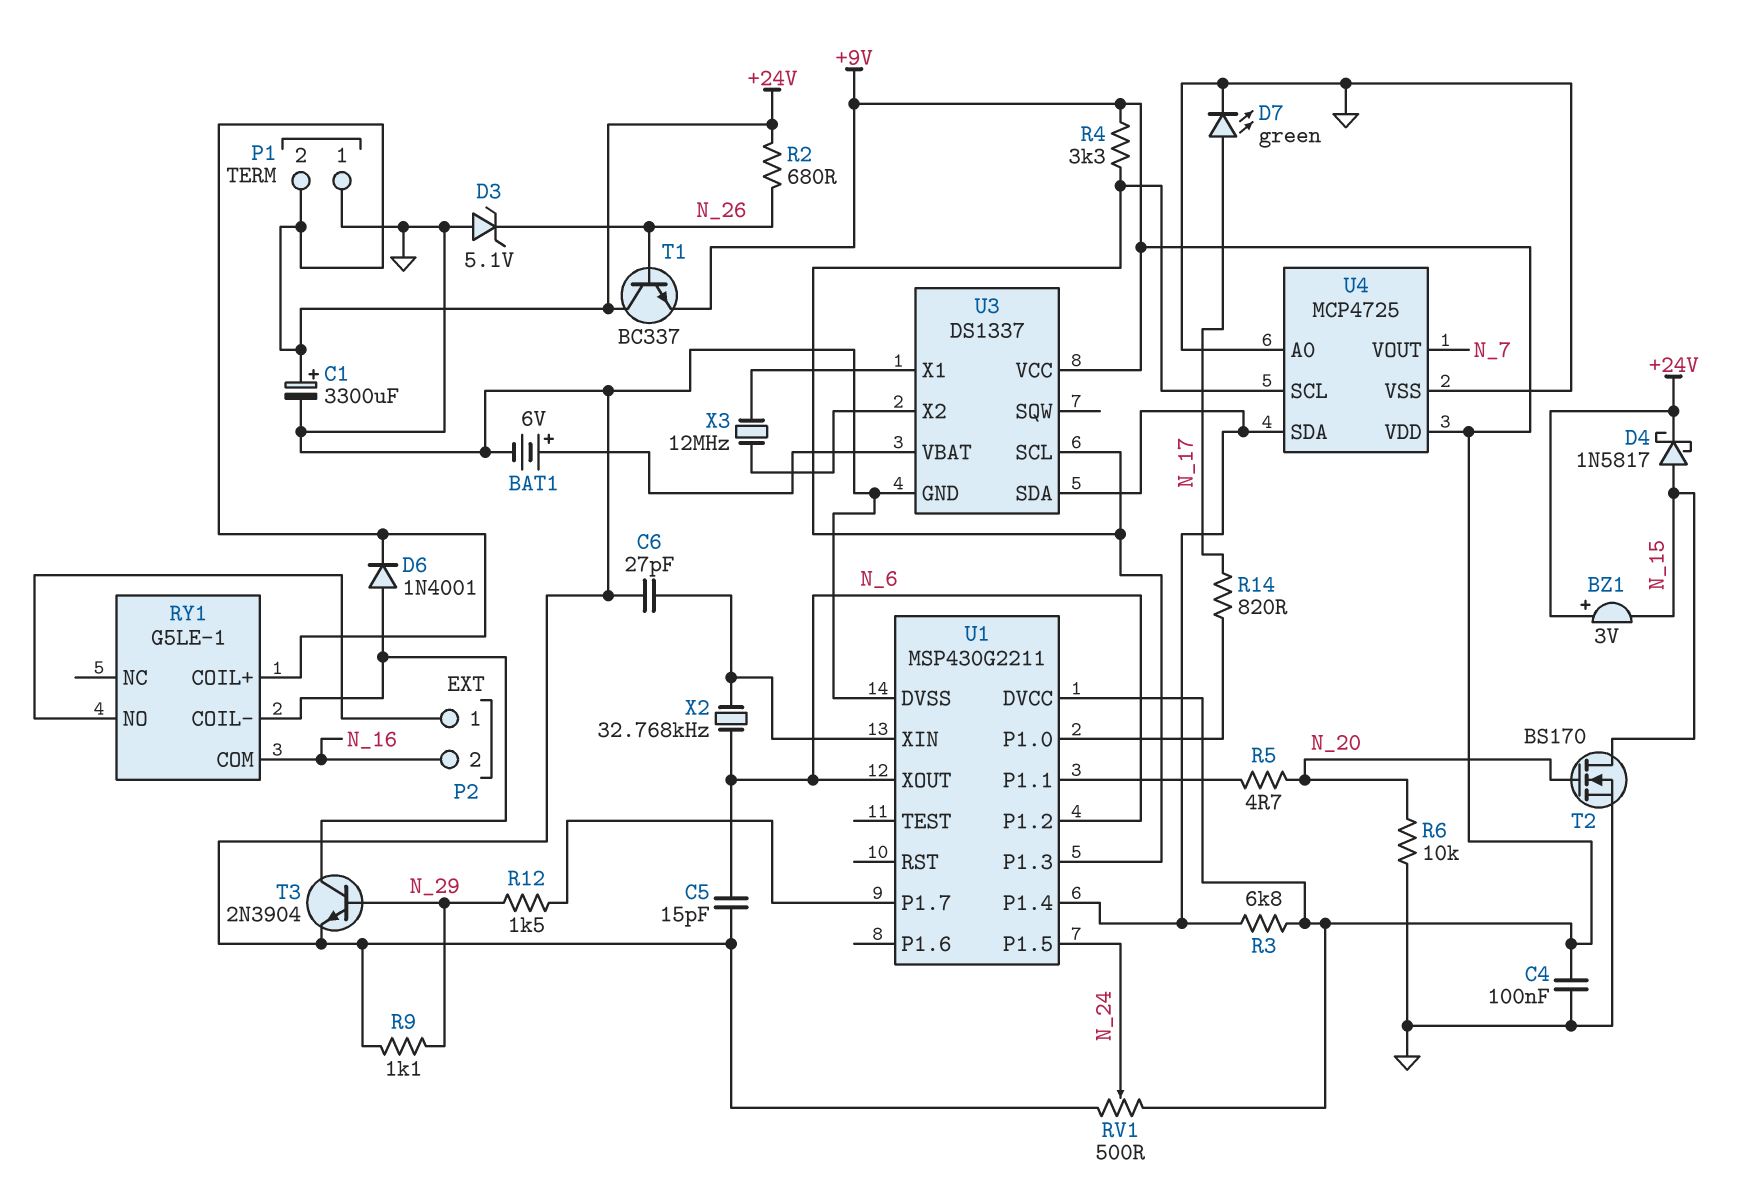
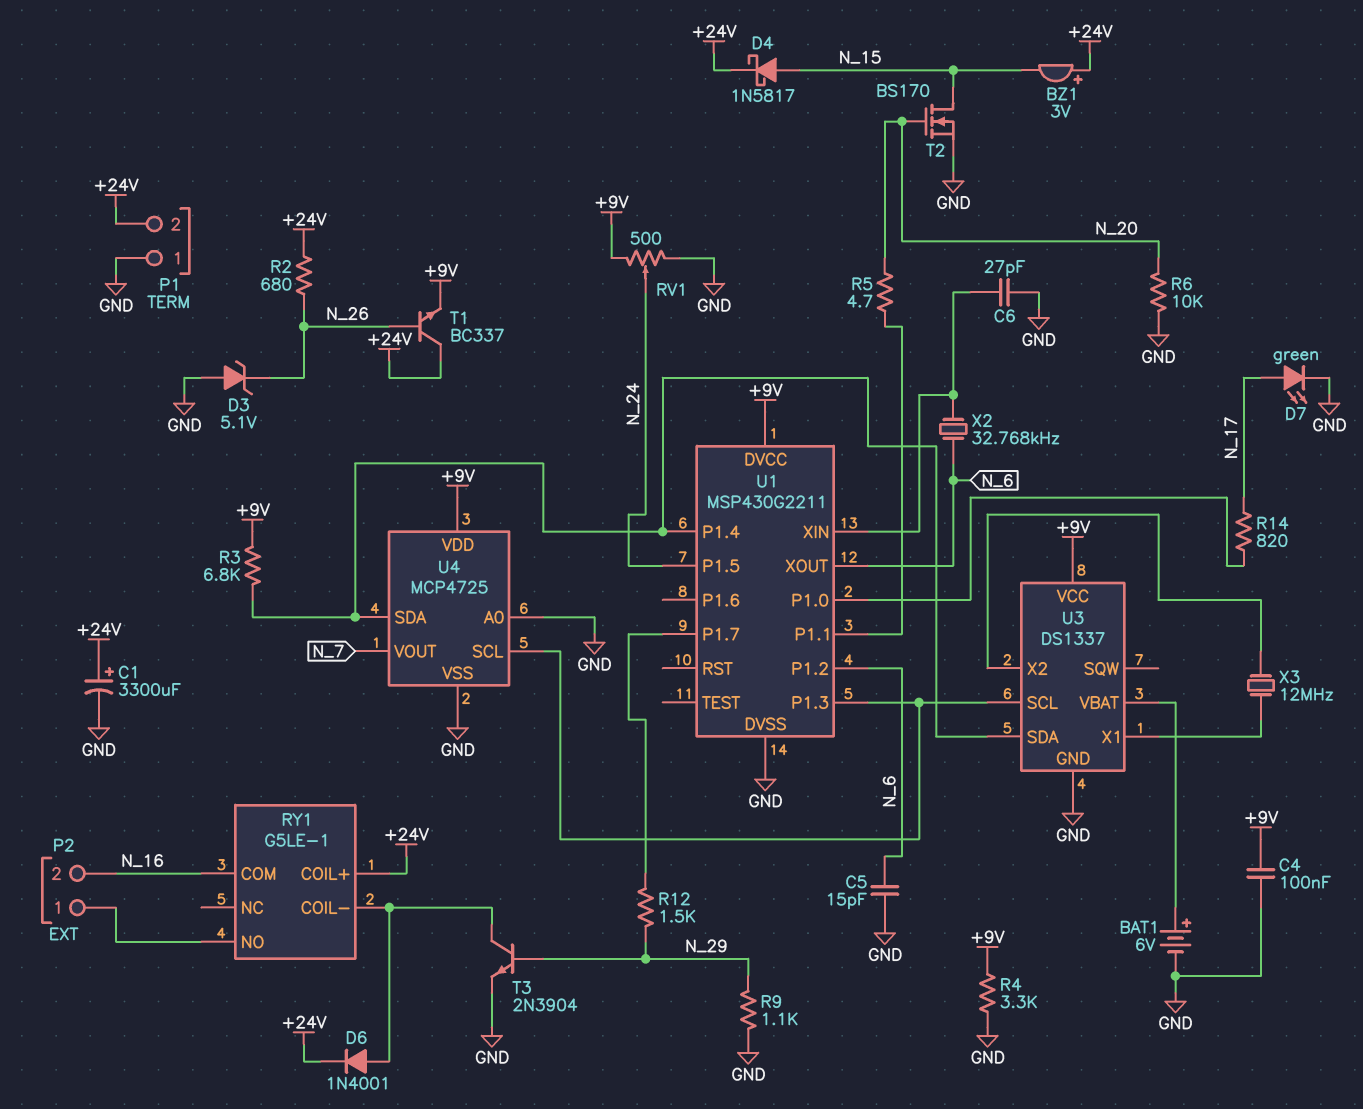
R4: 3.3k (+9V, U1/P1.3) -> 3.3k (+9V, GND)

